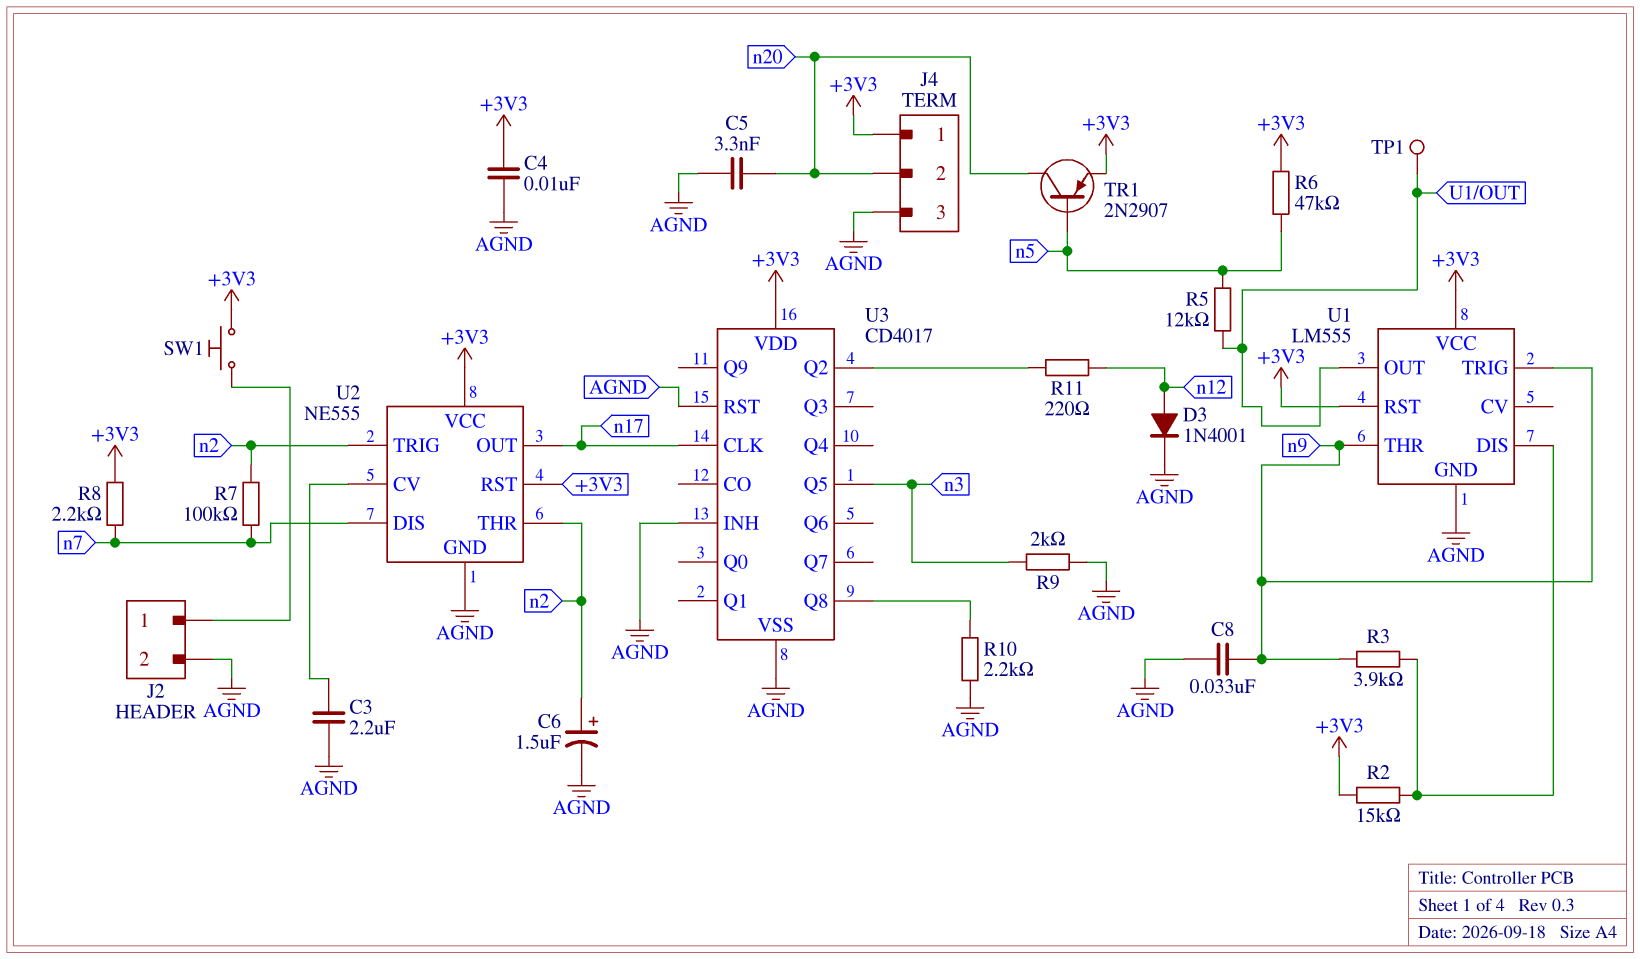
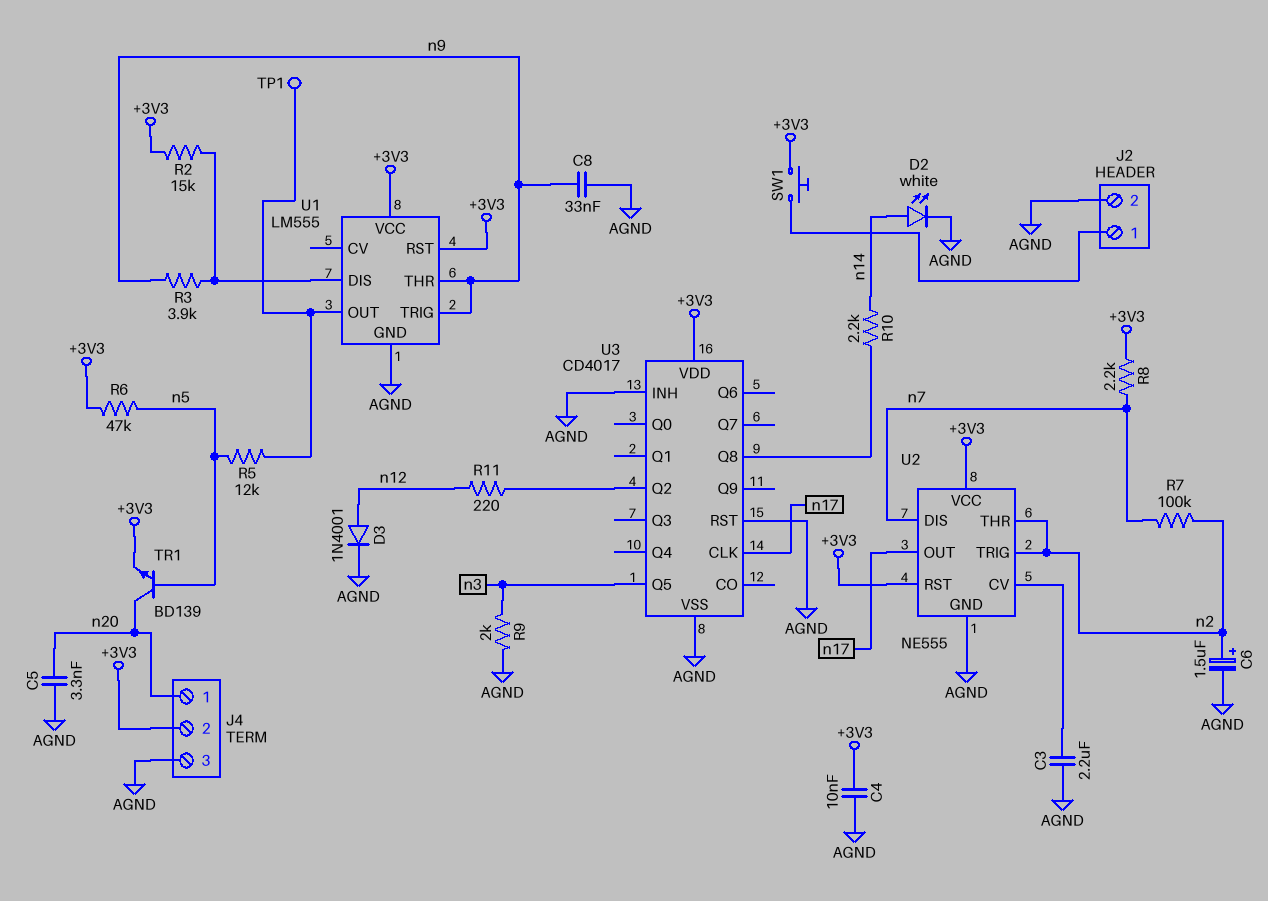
D2: none -> LED white (A n14, K AGND)
J4 pin 1: +3V3 -> n20
J4 pin 2: n20 -> +3V3
R10: 2.2k (AGND, U3/Q8) -> 2.2k (U3/Q8, n14)
TR1: PNP 2N2907 (B n5, C n20, E +3V3) -> NPN BD139 (B n5, C n20, E +3V3)

